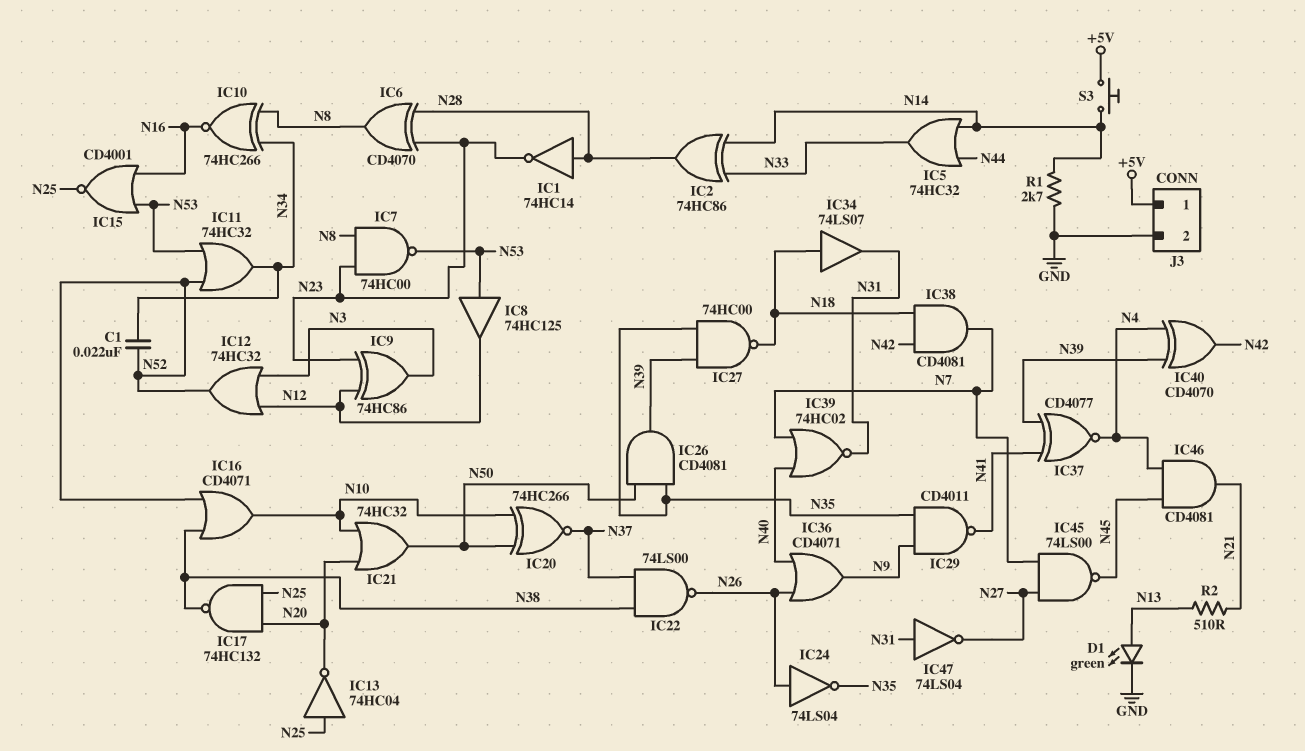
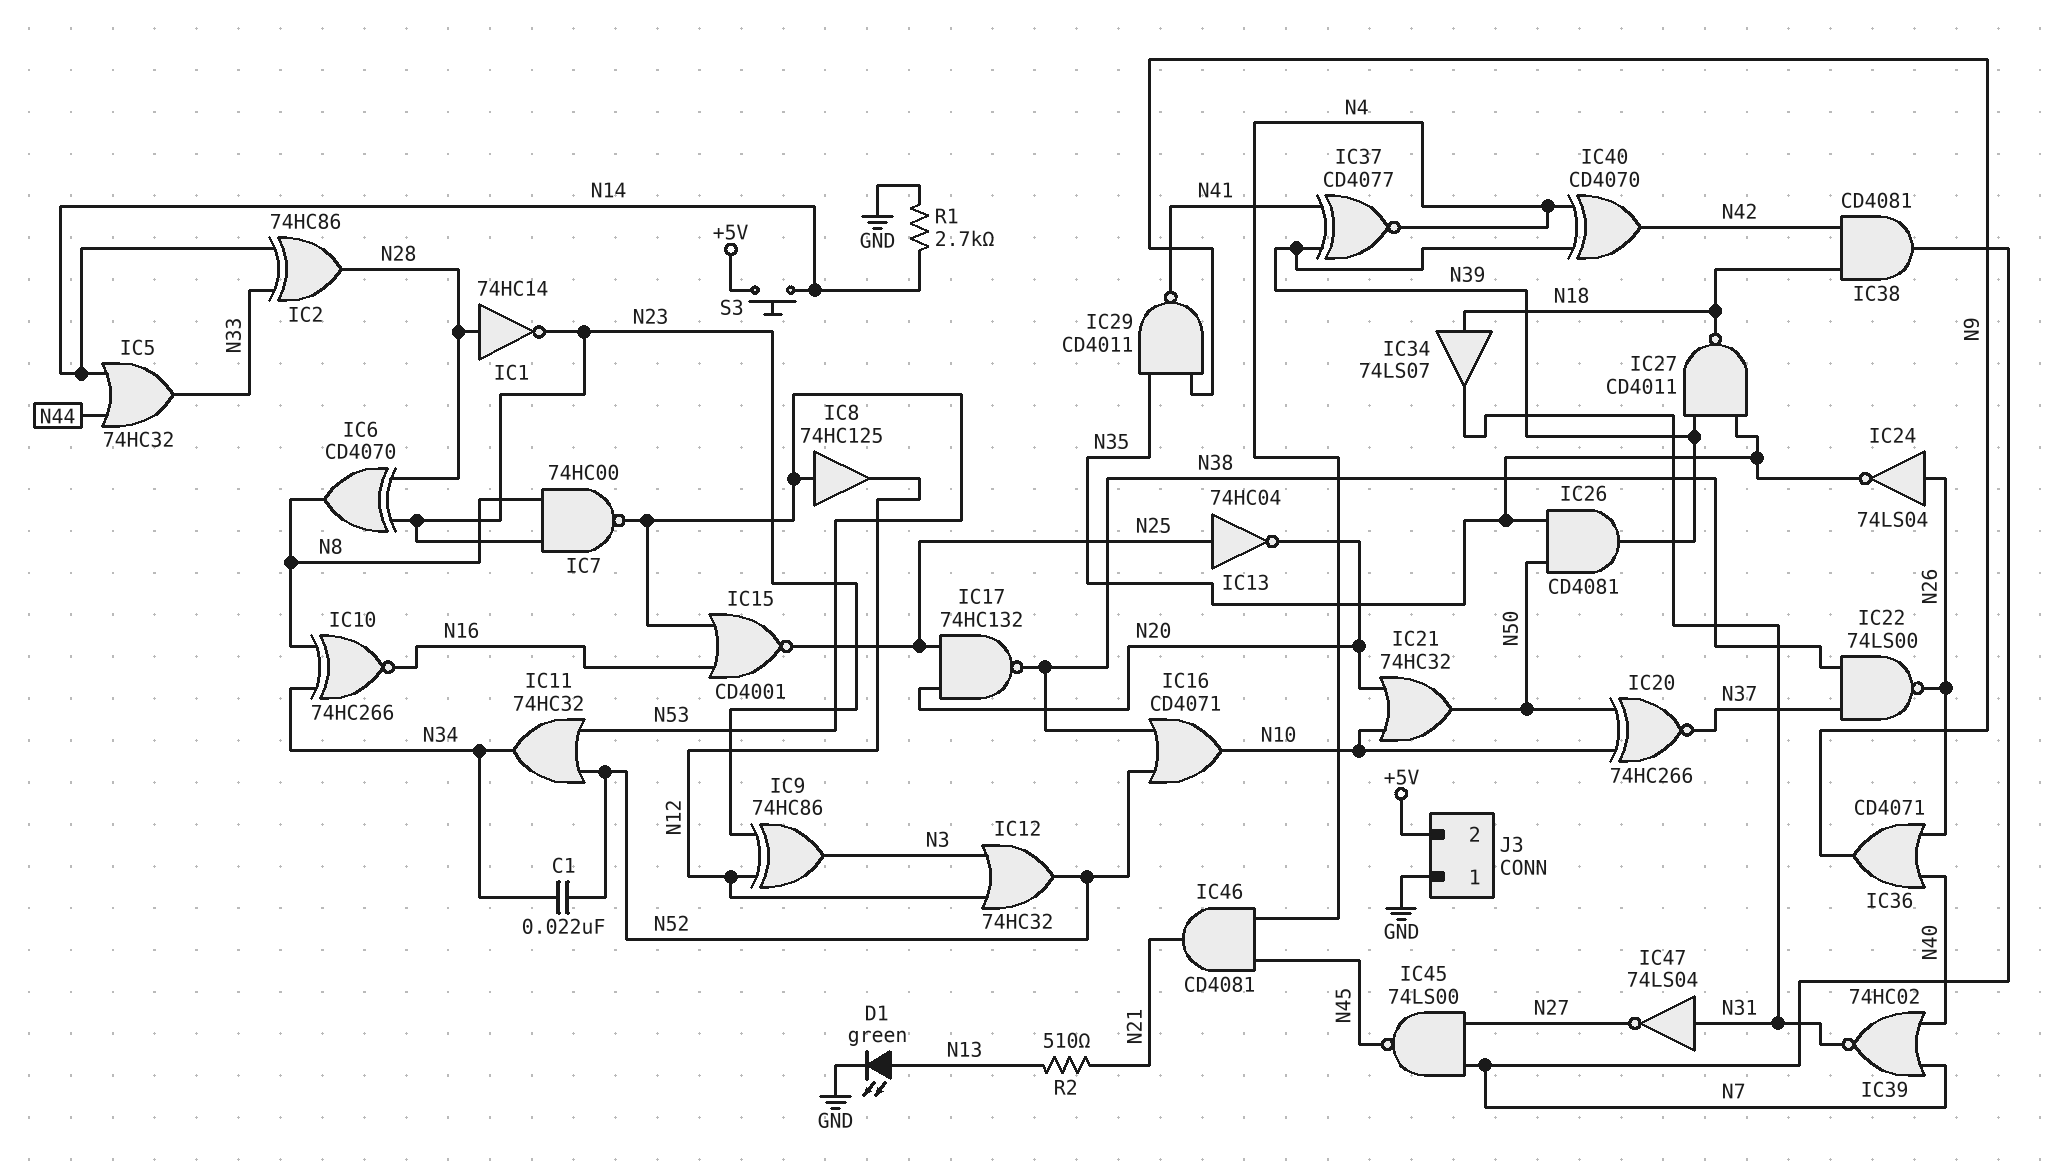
IC27: NAND 74HC00 (in N35, in N39, out N18) -> NAND CD4011 (in N35, in N39, out N18)
J3 pin 1: +5V -> GND
J3 pin 2: GND -> +5V

